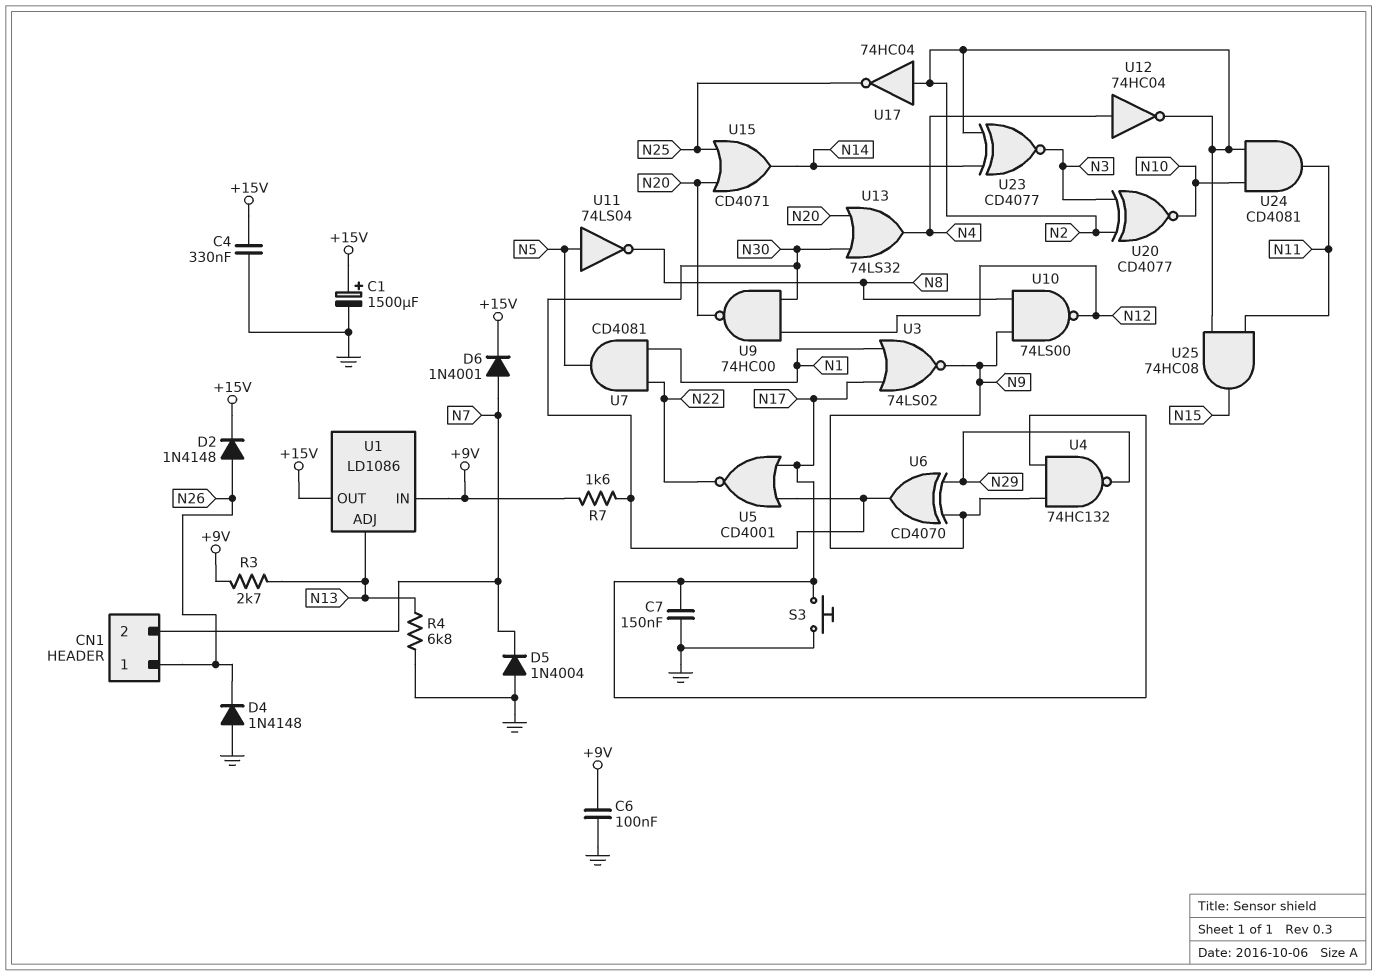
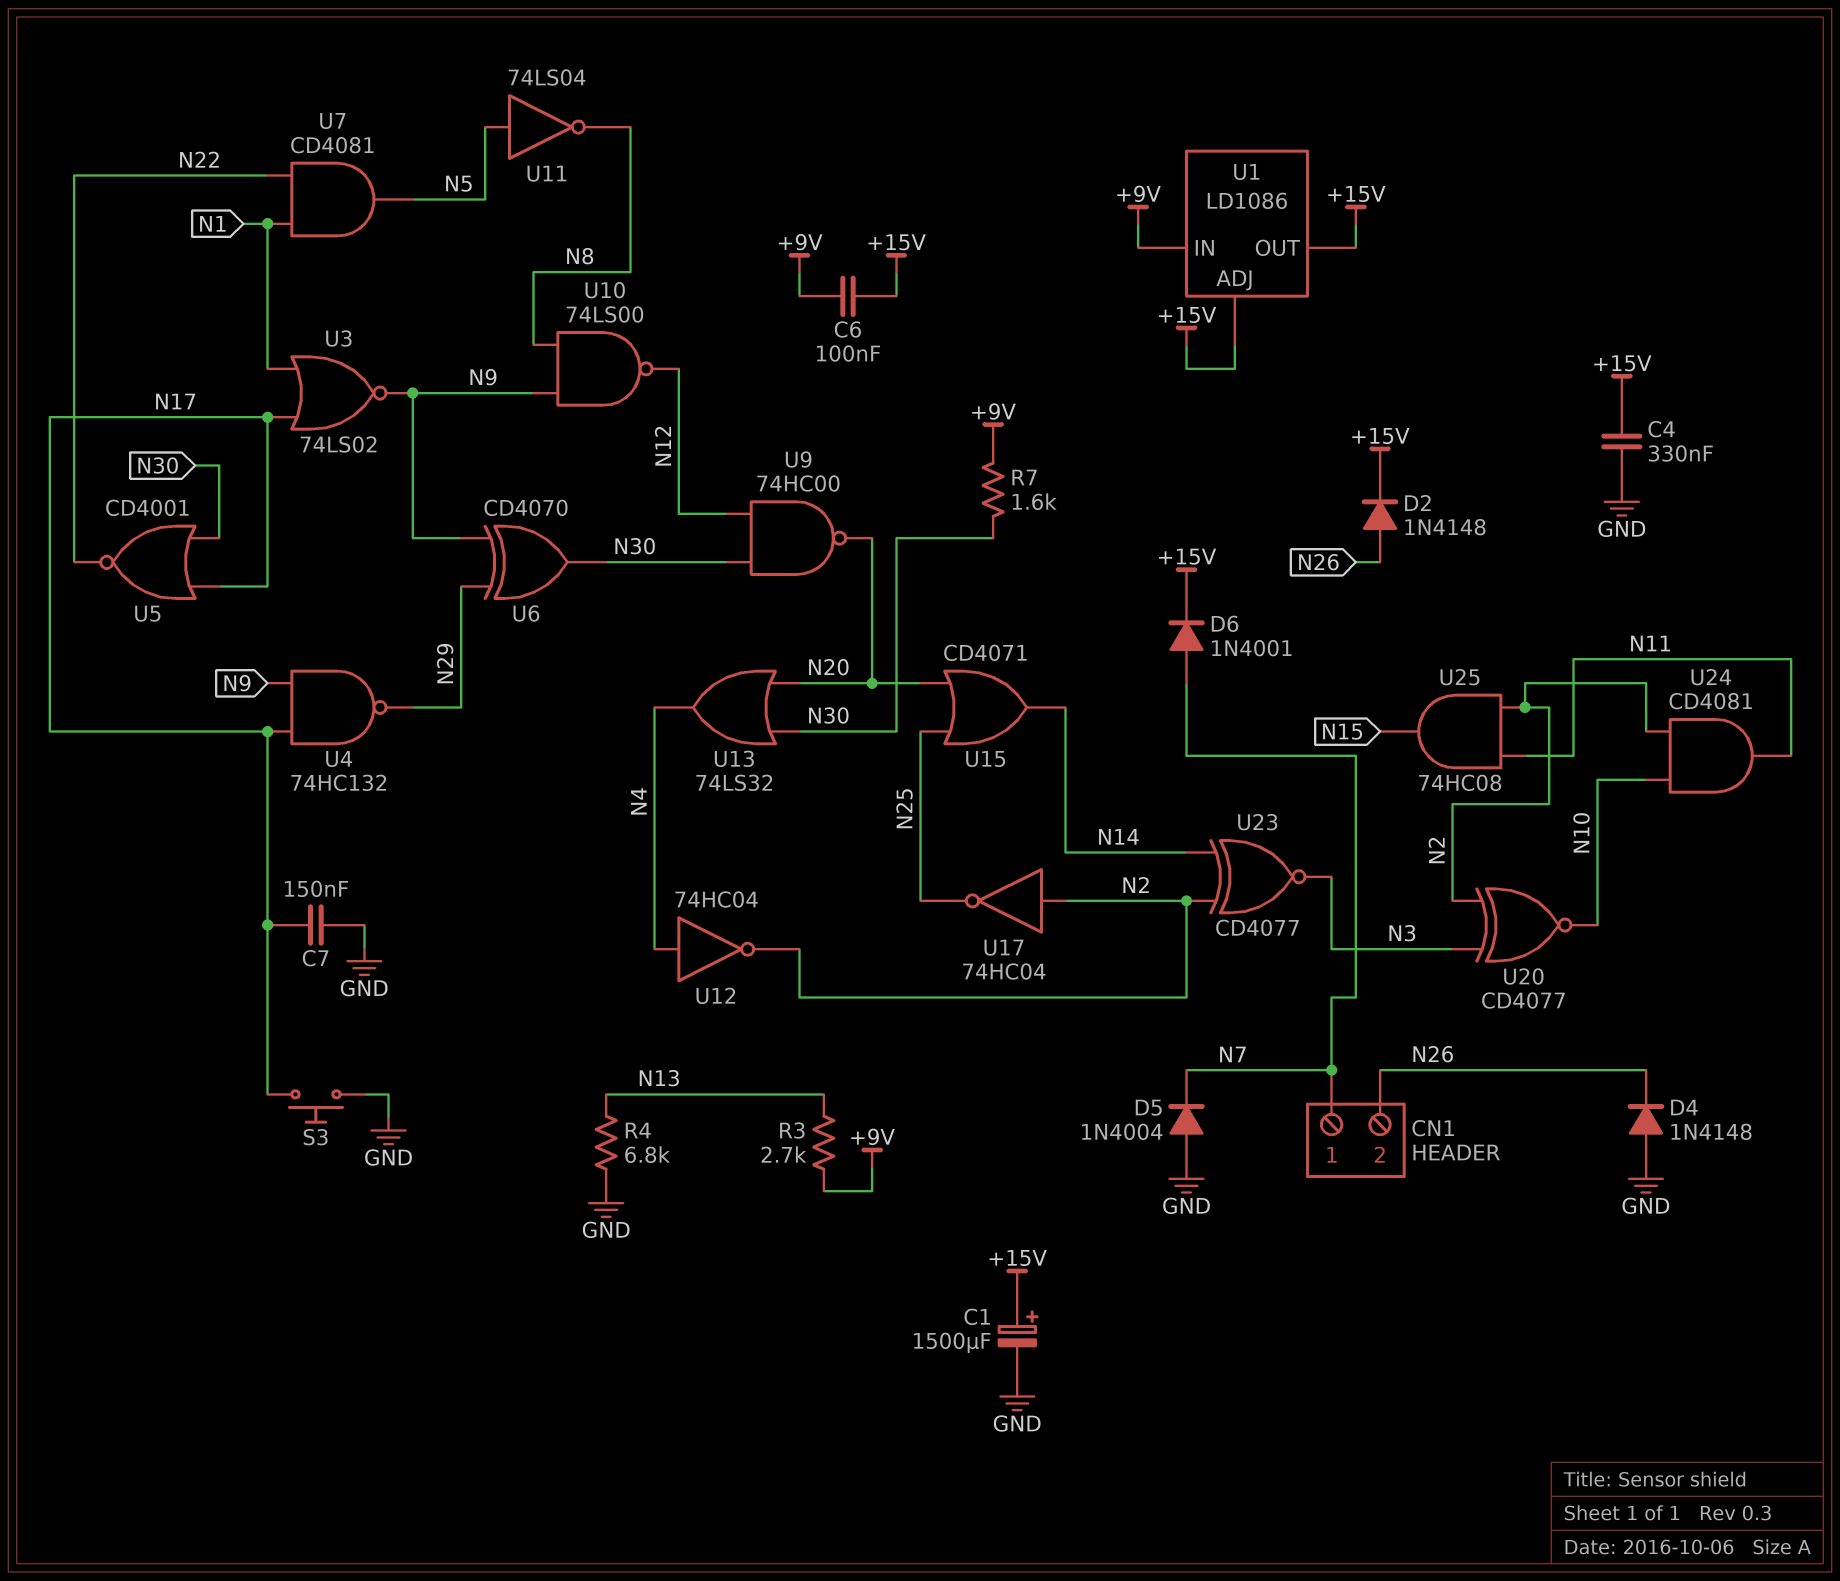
C6: 100nF (+9V, GND) -> 100nF (+9V, +15V)
CN1 pin 1: N26 -> N7
CN1 pin 2: N7 -> N26
U1 pin ADJ: N13 -> +15V

